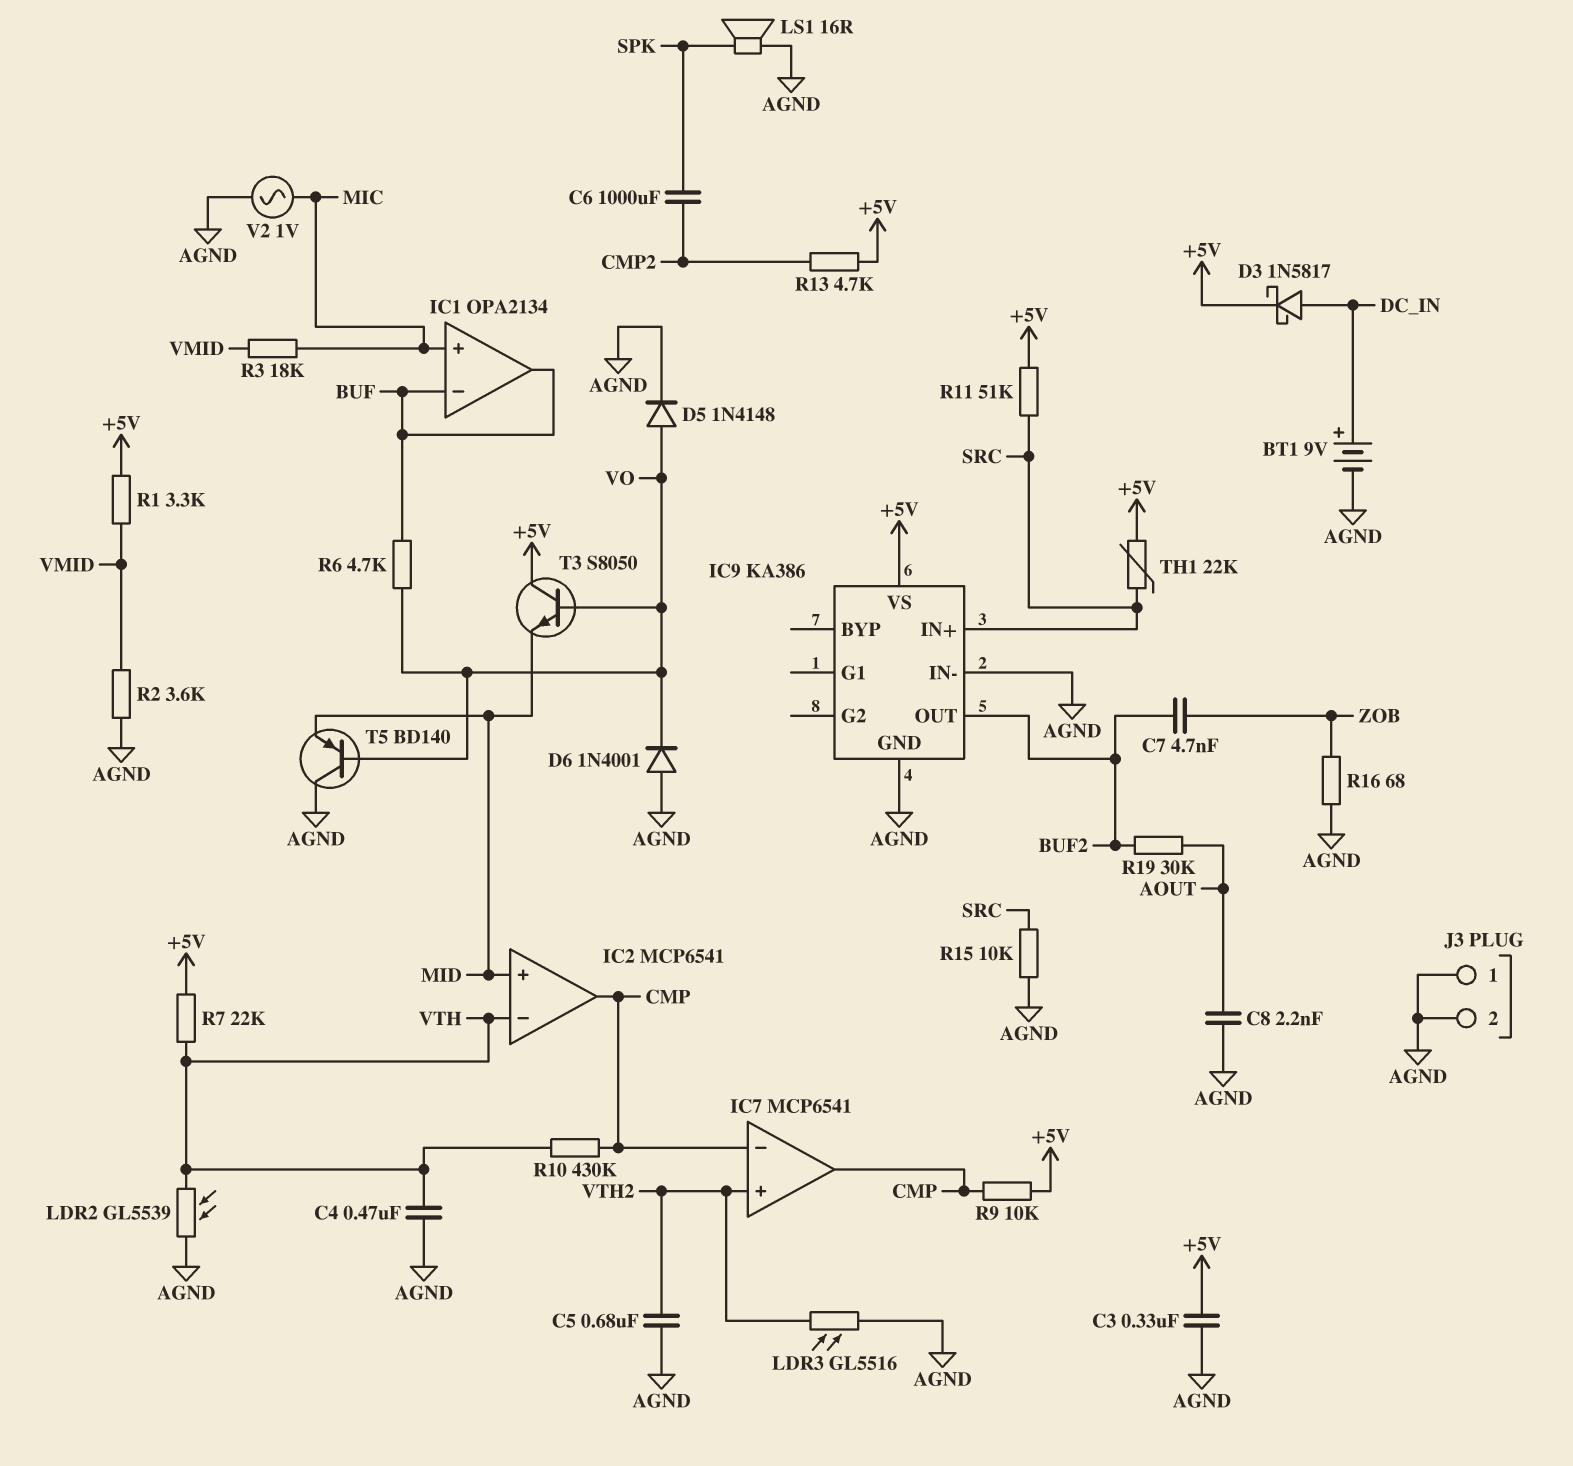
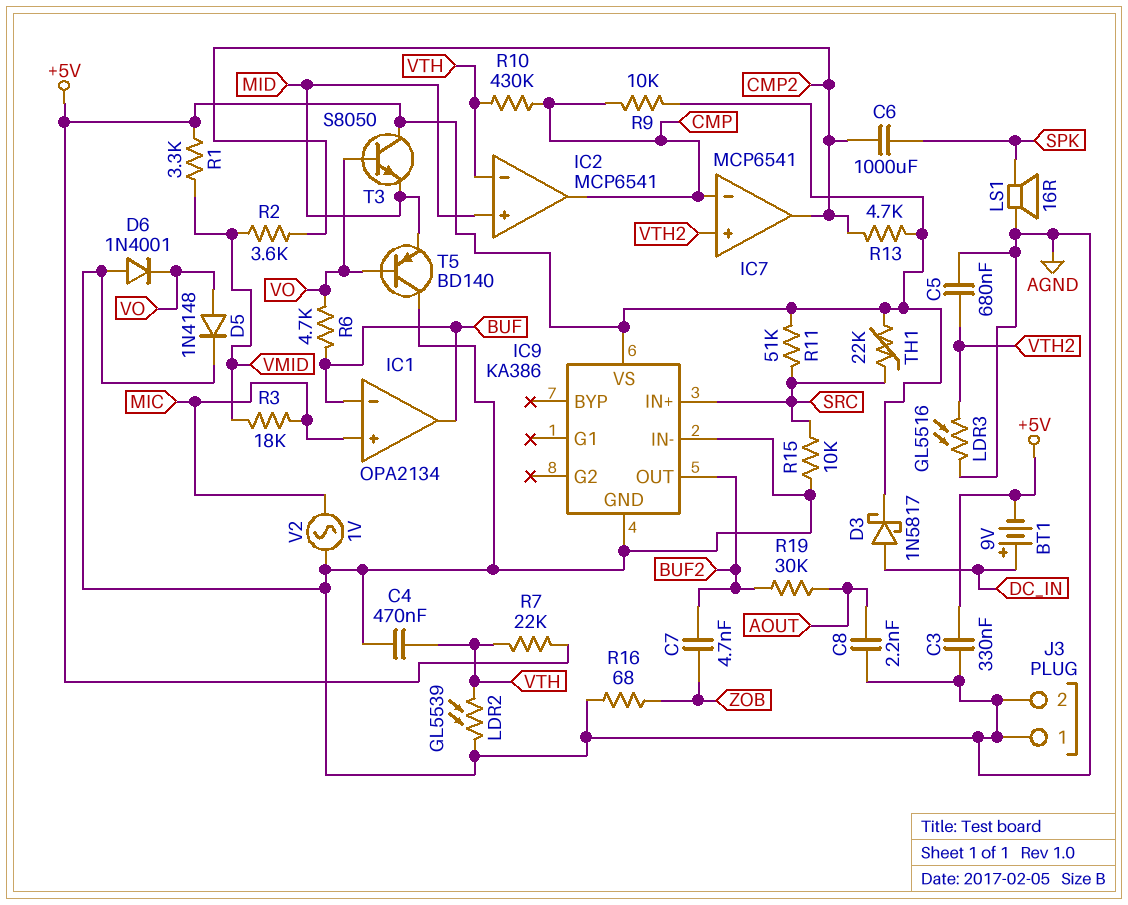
BT1: 9V (plus DC_IN, minus AGND) -> 9V (plus DC_IN, minus +5V)
IC7 pin out: CMP -> CMP2
R2: 3.6k (AGND, VMID) -> 3.6k (CMP2, VMID)

